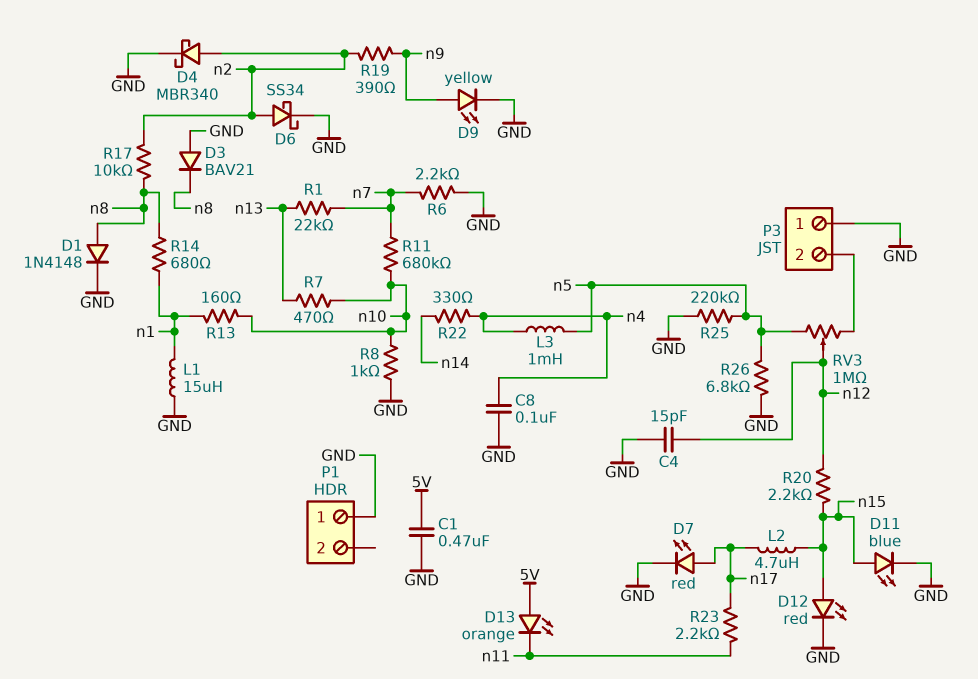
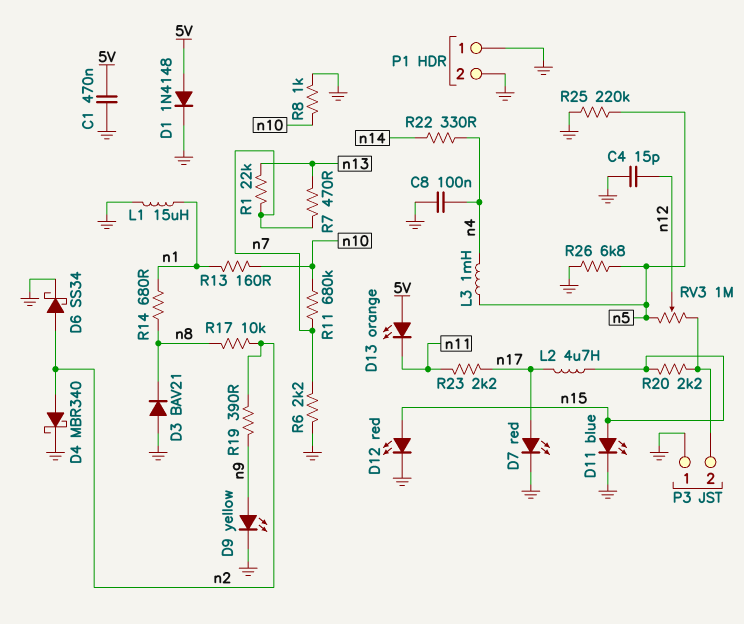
D1: diode 1N4148 (A n8, K GND) -> diode 1N4148 (A 5V, K GND)
P1 pin 2: none -> GND
R7: 470 (n10, n13) -> 470 (n7, n13)
R20: 2.2k (n12, n15) -> 2.2k (P3/2, n15)

